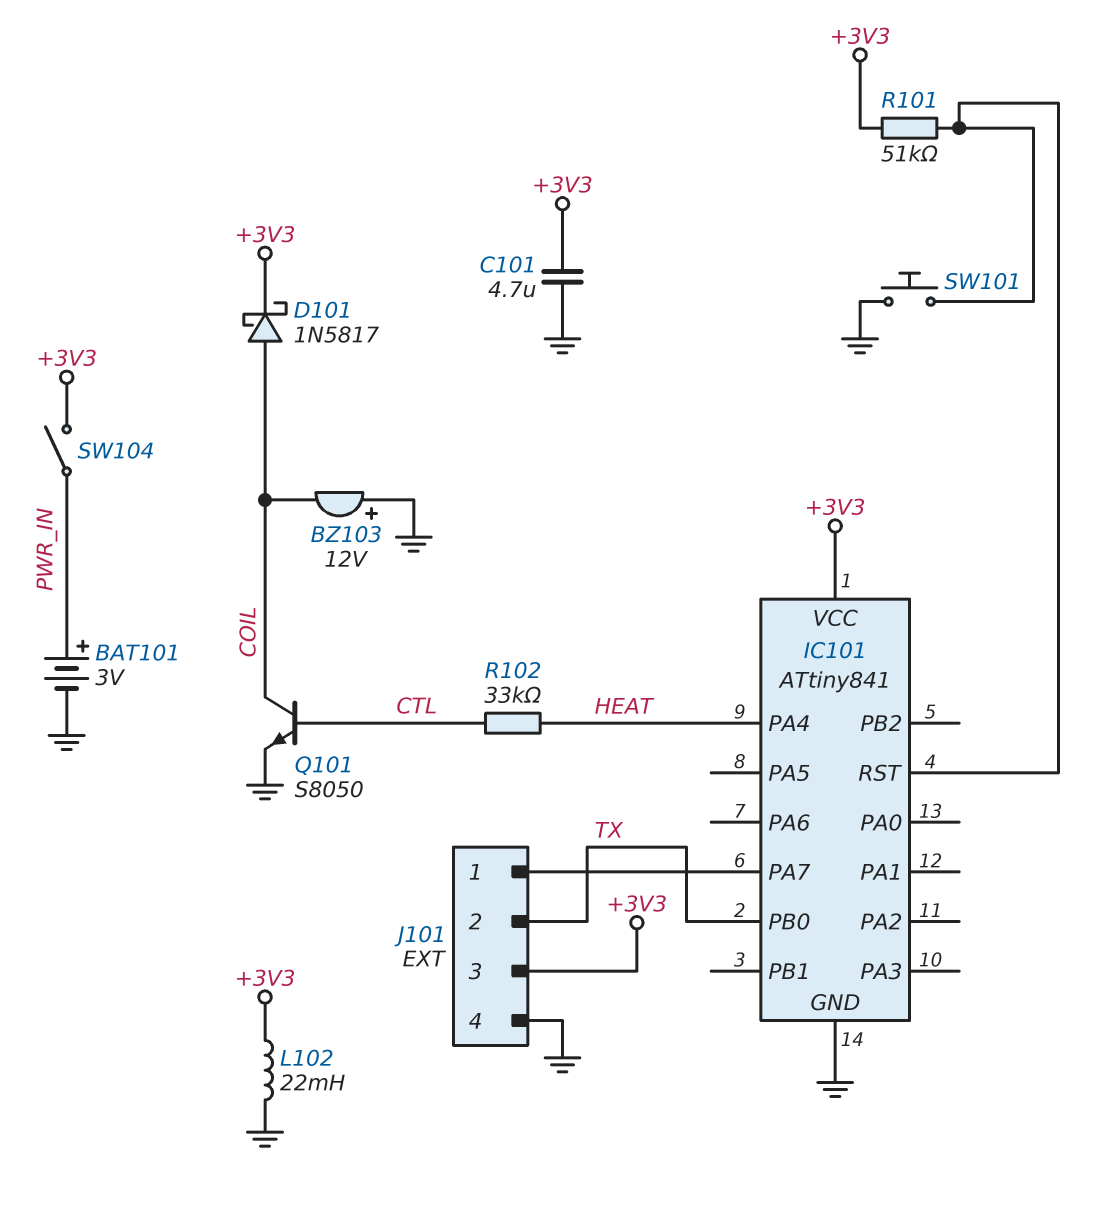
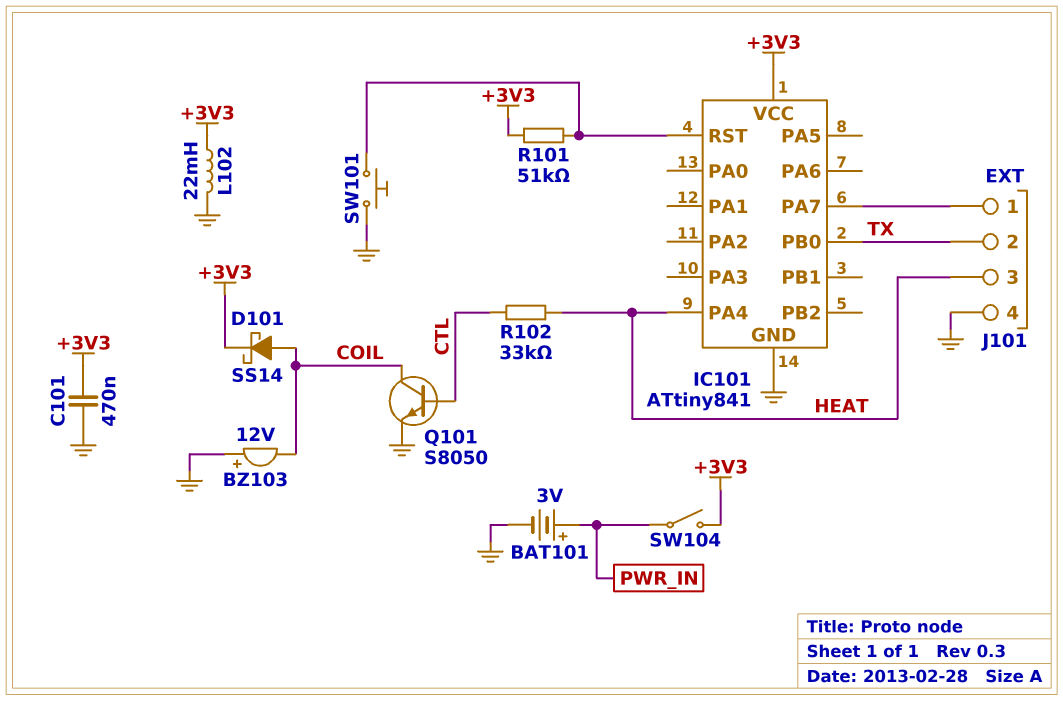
C101: 4.7uF (+3V3, GND) -> 470nF (+3V3, GND)
D101: schottky 1N5817 (A COIL, K +3V3) -> schottky SS14 (A COIL, K +3V3)
J101 pin 3: +3V3 -> HEAT

